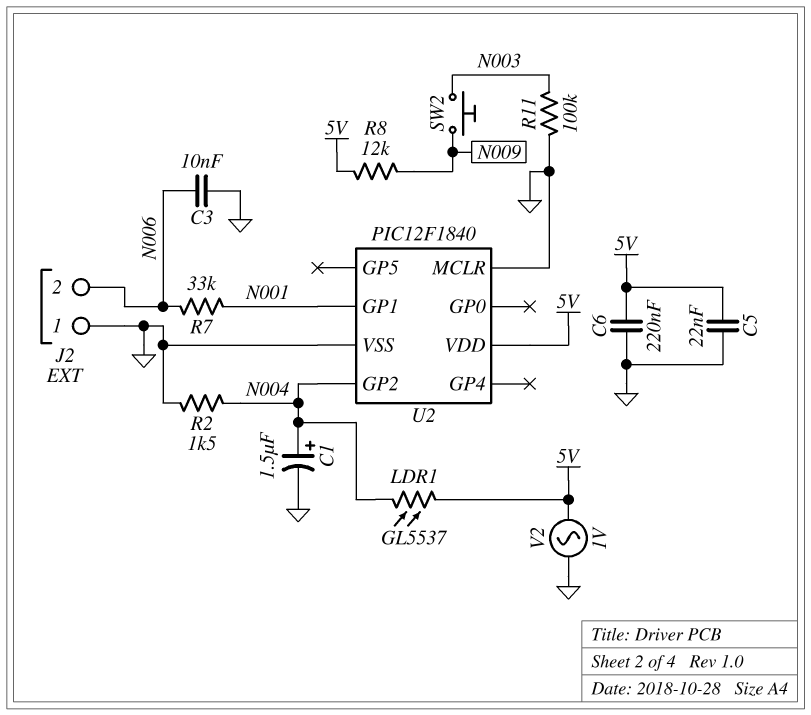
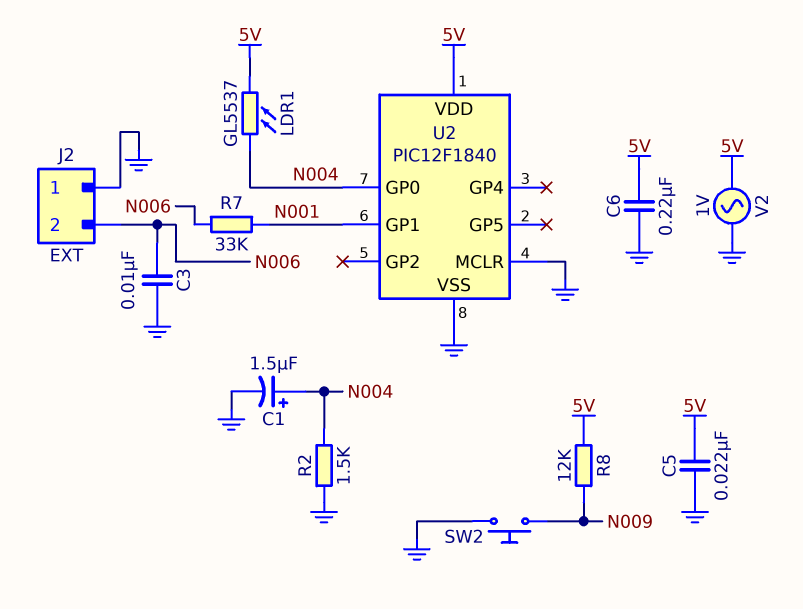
R11: 100k (GND, N003) -> none
SW2: button (N003, N009) -> button (GND, N009)
U2 pin GP0: none -> N004
U2 pin GP2: N004 -> none

